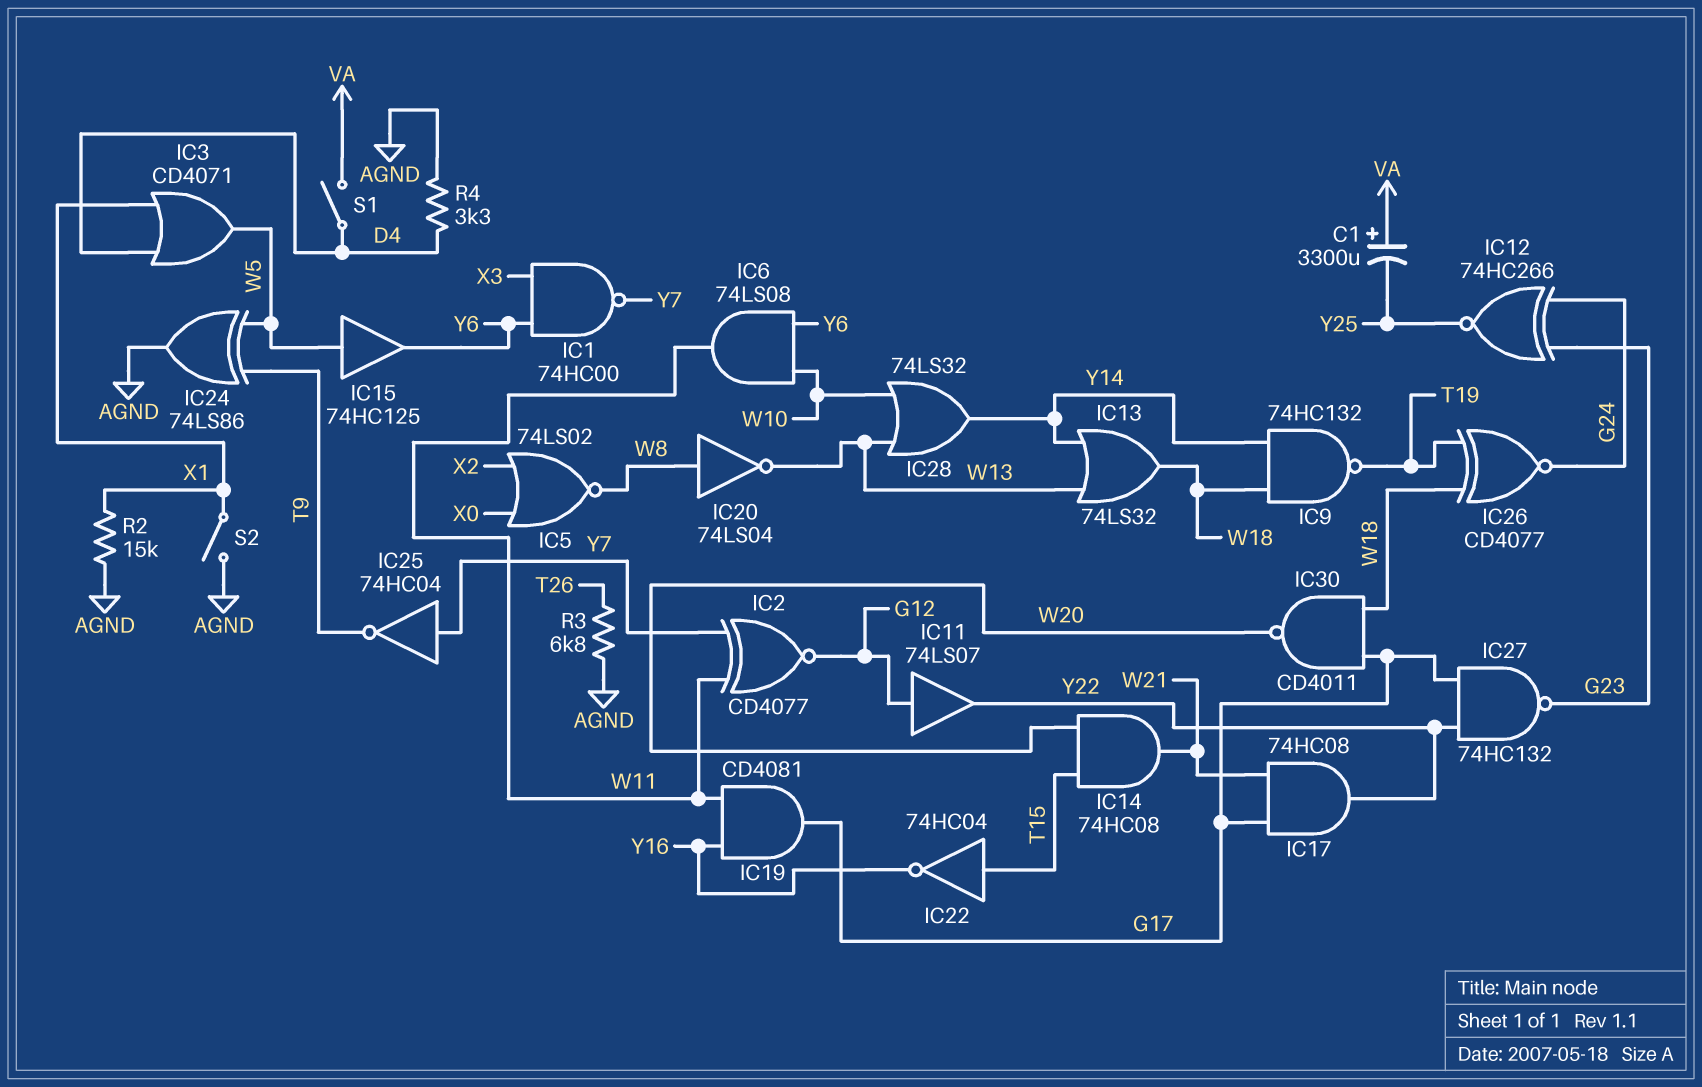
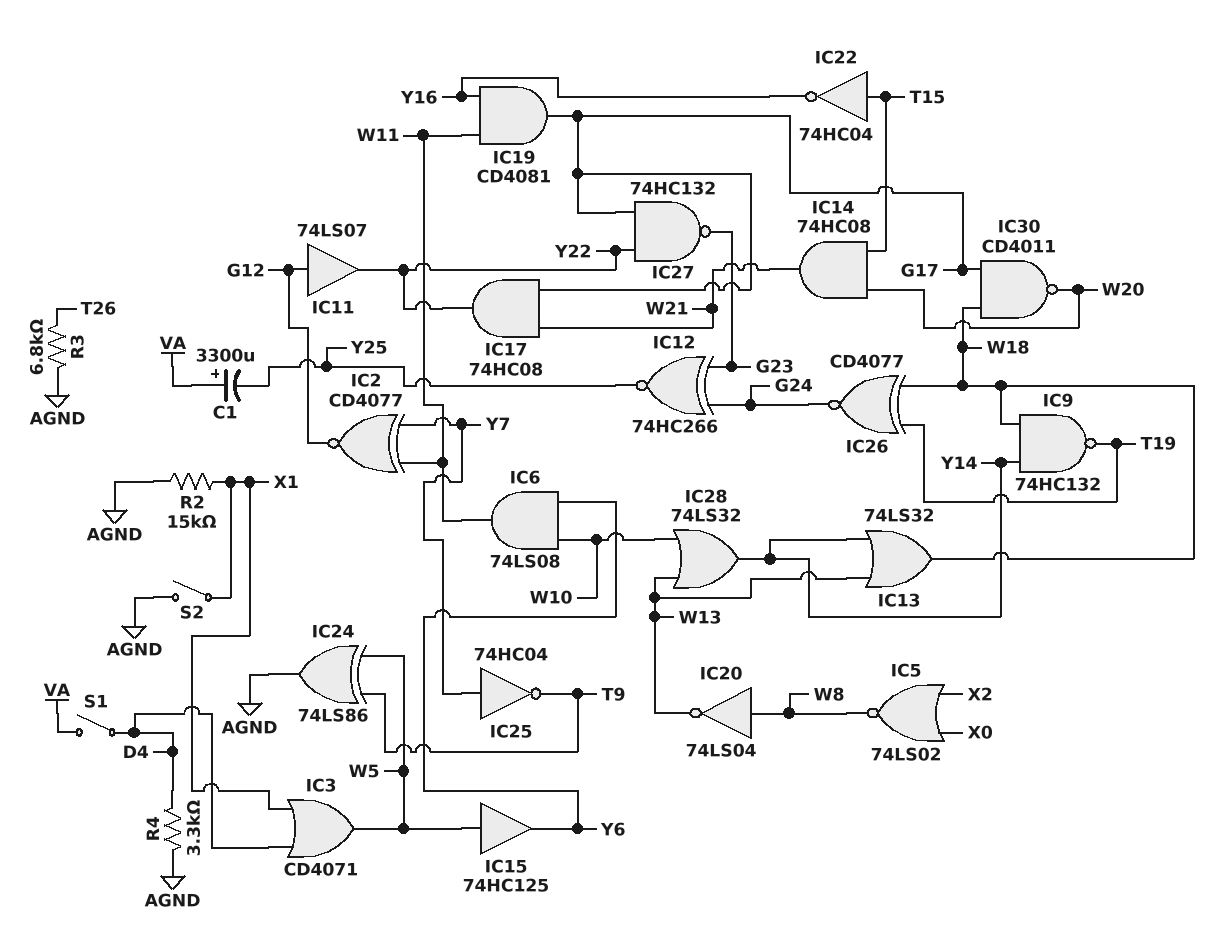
IC1: NAND 74HC00 (in X3, in Y6, out Y7) -> none

